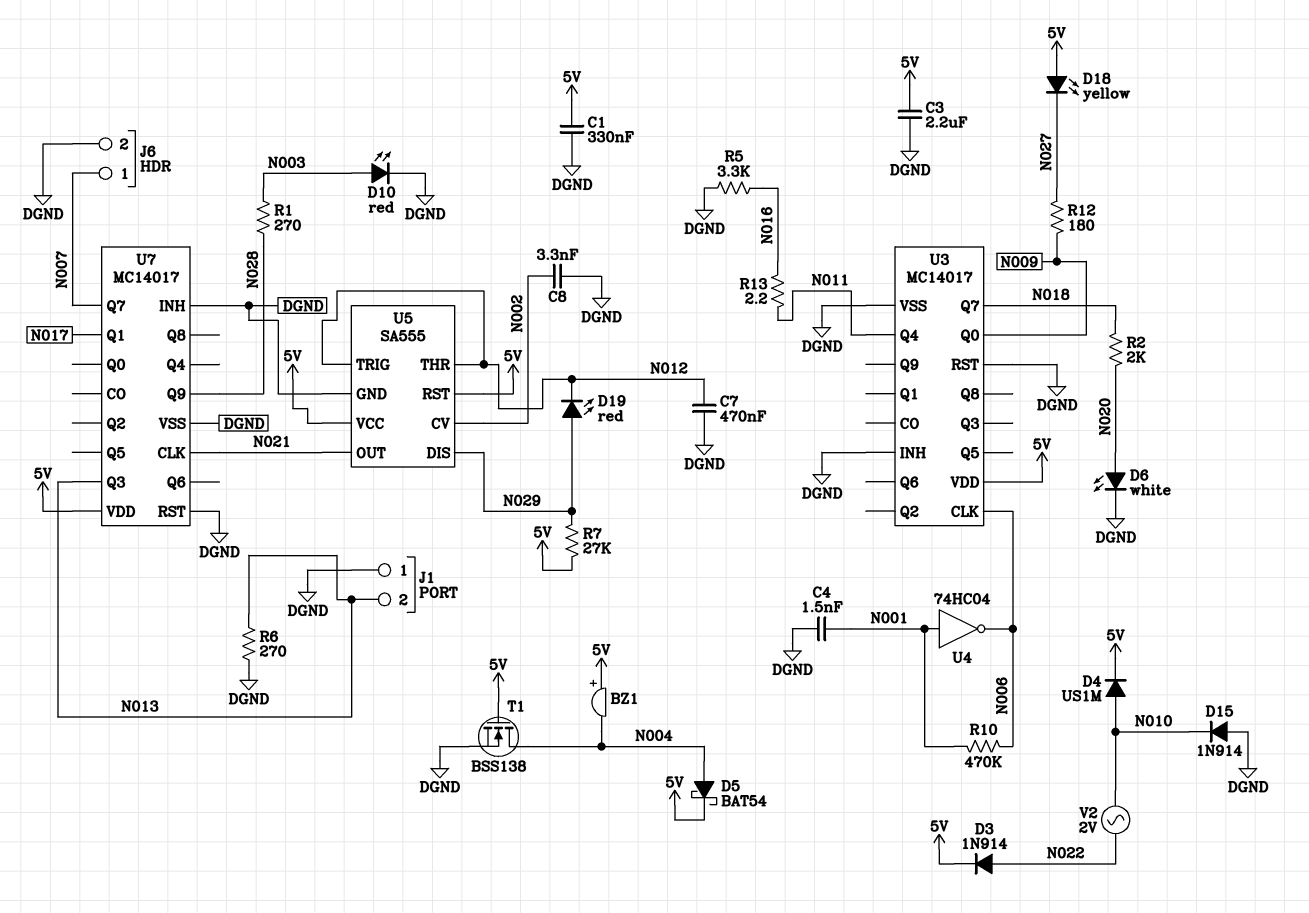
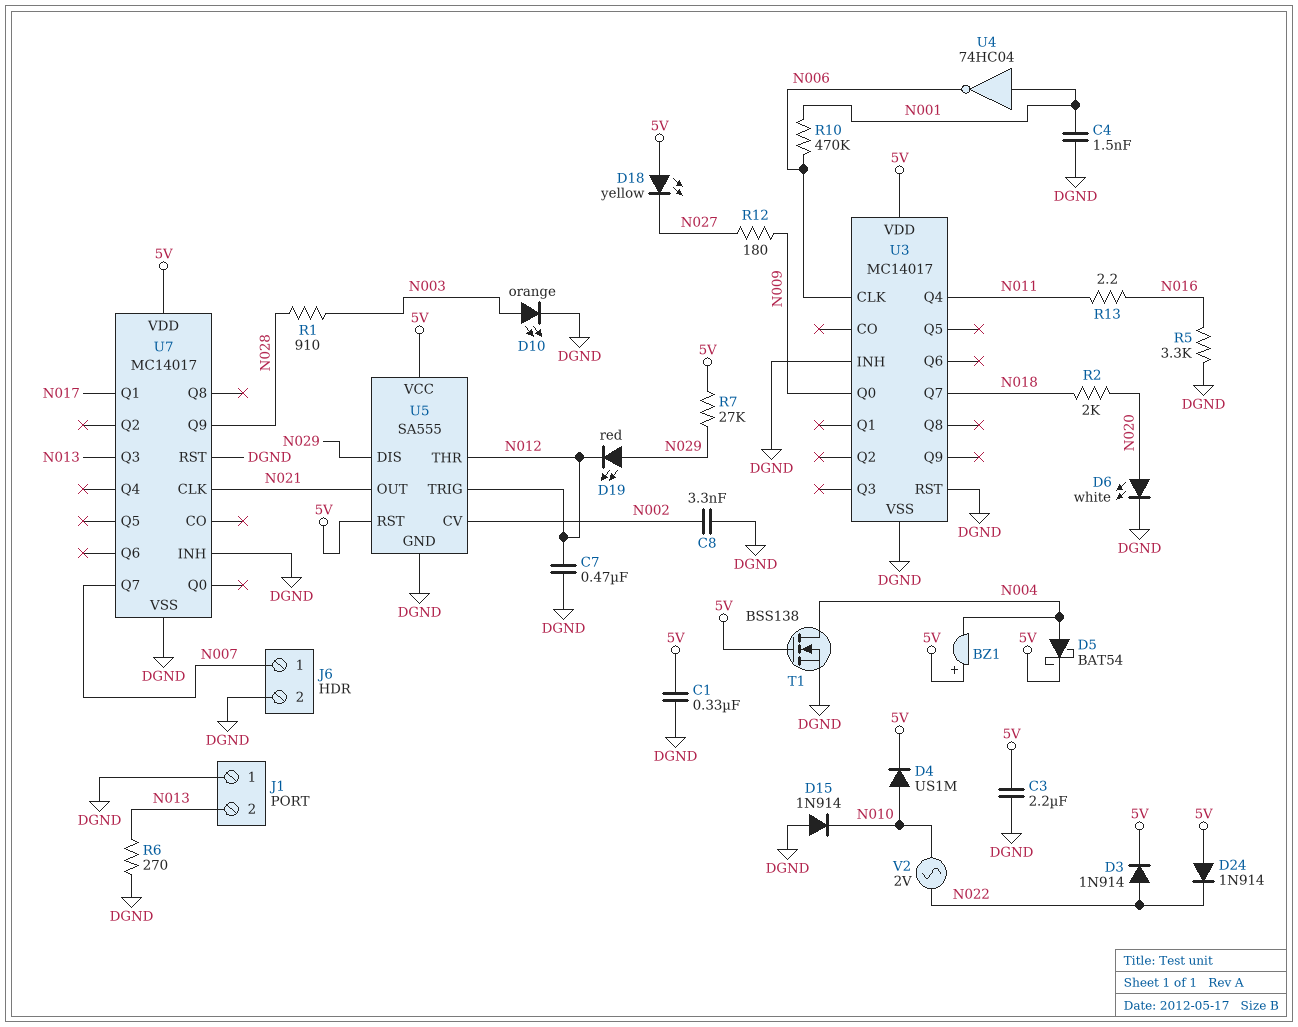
D10: LED red (A N003, K DGND) -> LED orange (A N003, K DGND)
D24: none -> diode 1N914 (A 5V, K N022)
R1: 270 (N003, N028) -> 910 (N003, N028)

